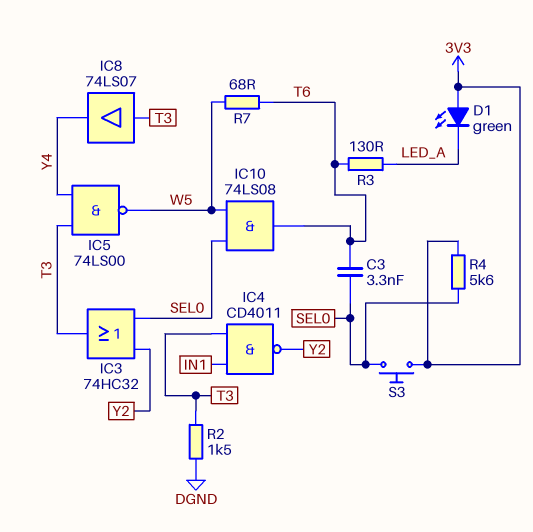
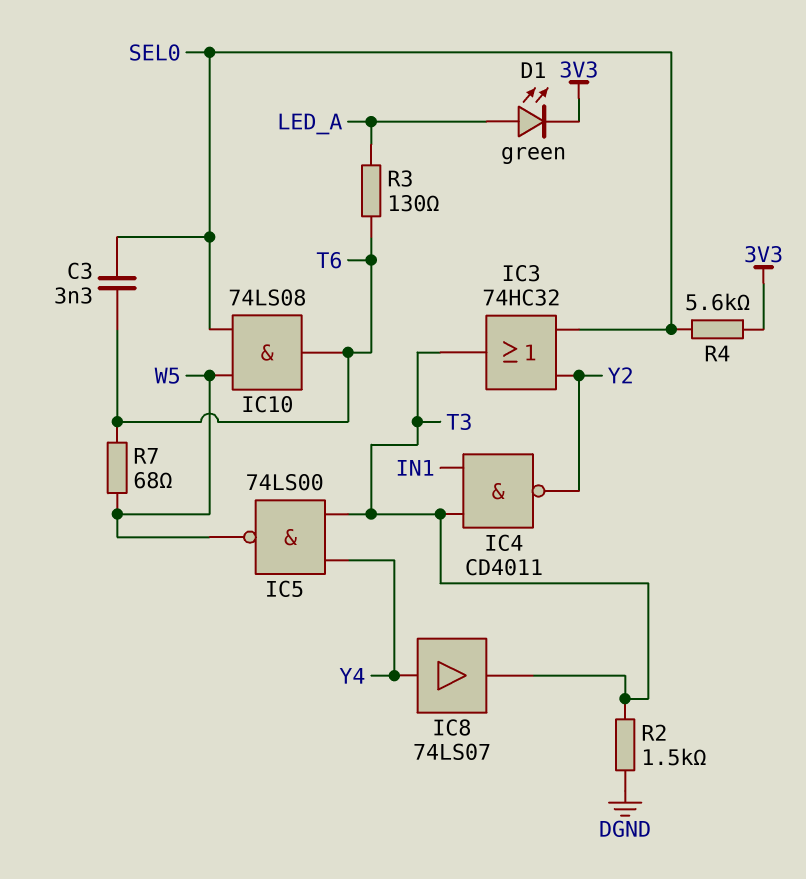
D1: LED green (A 3V3, K LED_A) -> LED green (A LED_A, K 3V3)
IC8: buffer 74LS07 (in T3, out Y4) -> buffer 74LS07 (in Y4, out T3)
S3: button (3V3, SEL0) -> none

